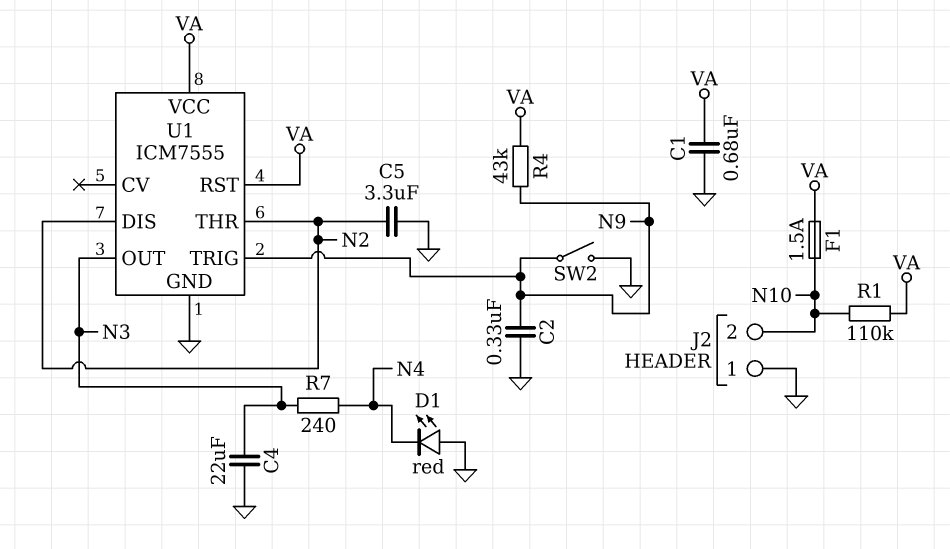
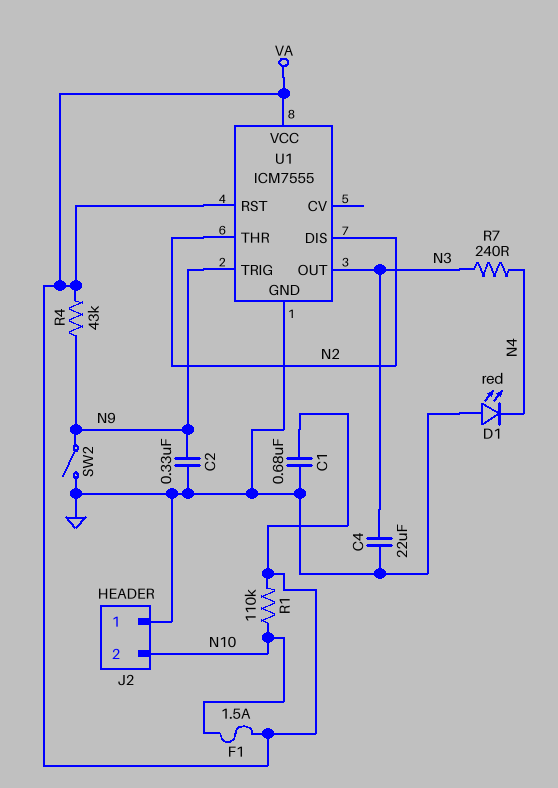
C5: 3.3uF (GND, N2) -> none

